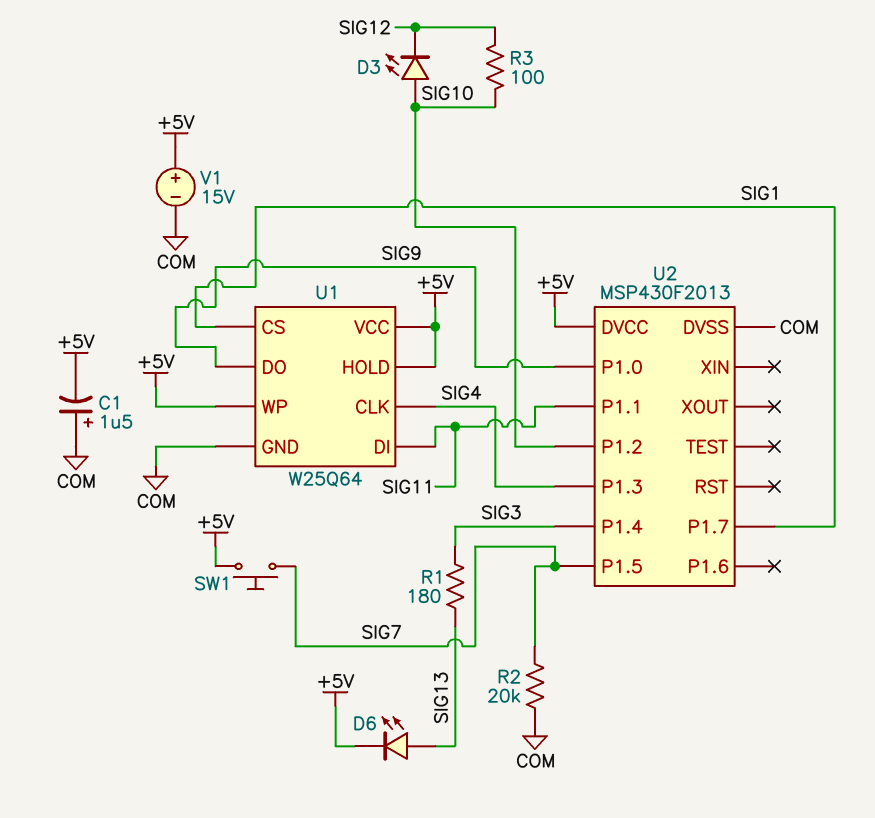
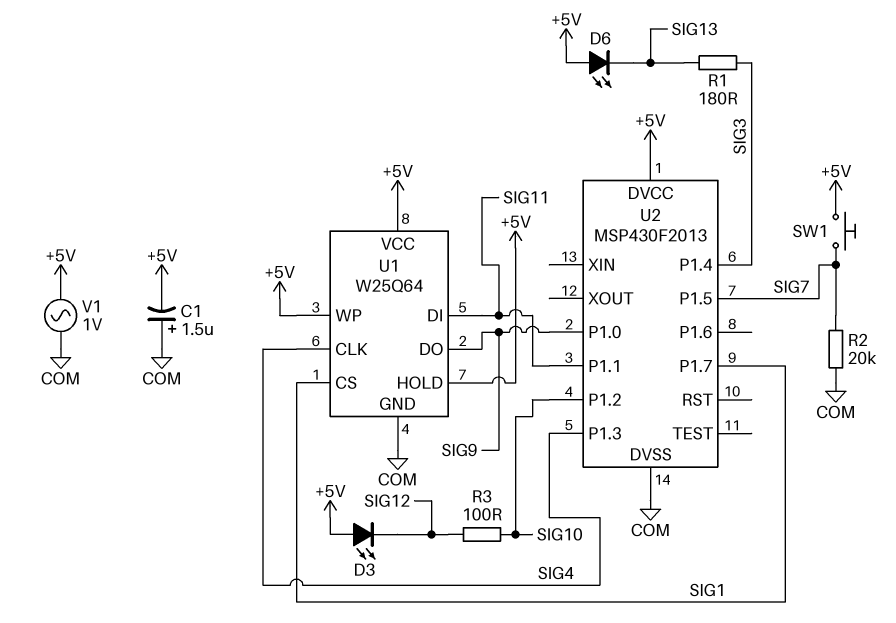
D3: LED (A SIG10, K SIG12) -> LED (A +5V, K SIG12)
D6: LED (A SIG13, K +5V) -> LED (A +5V, K SIG13)
V1: 15V (plus +5V, minus COM) -> AC 1V (+5V, COM)

